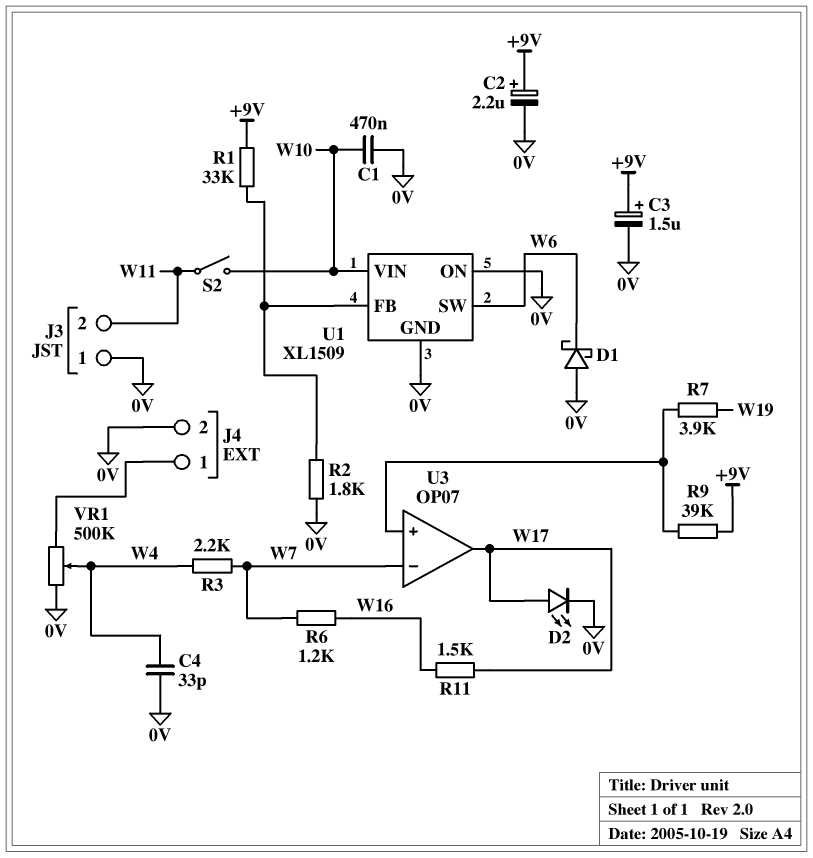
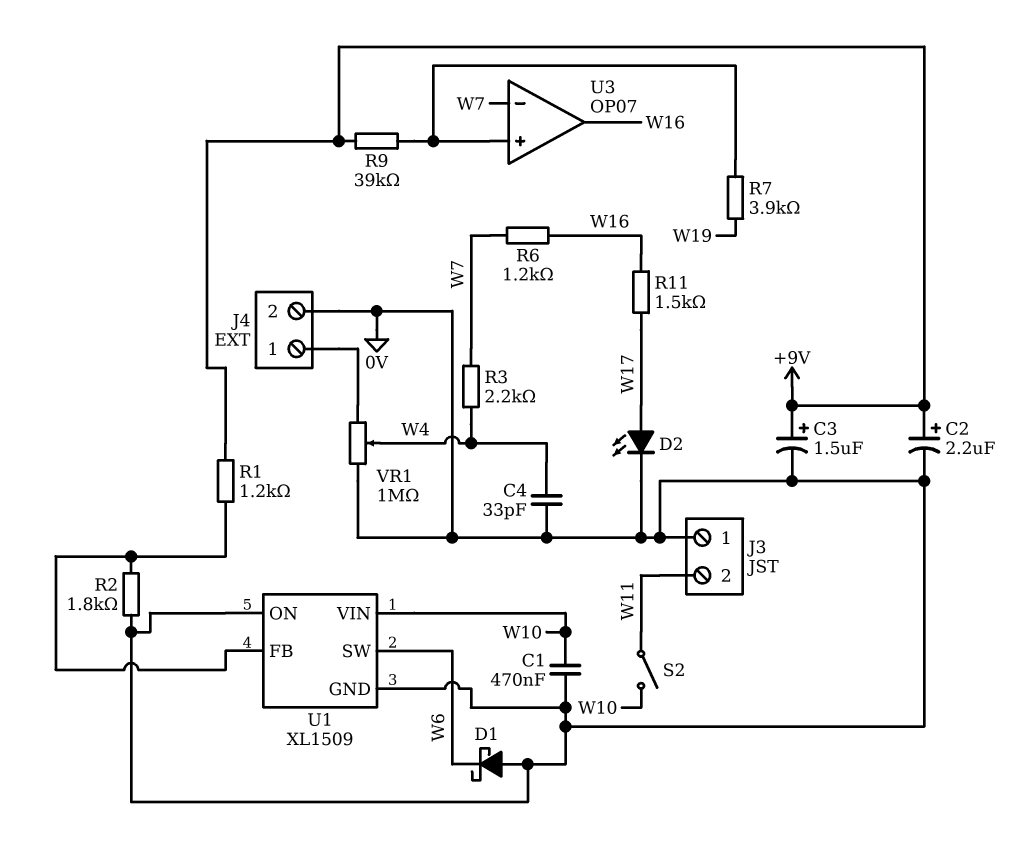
R1: 33k (+9V, U1/FB) -> 1.2k (+9V, U1/FB)
U3 pin out: W17 -> W16
VR1: 500k (0V, J4/1, wiper W4) -> 1M (0V, J4/1, wiper W4)

